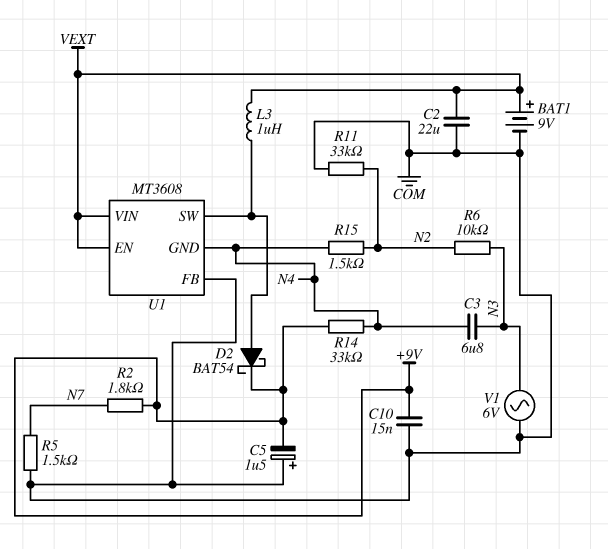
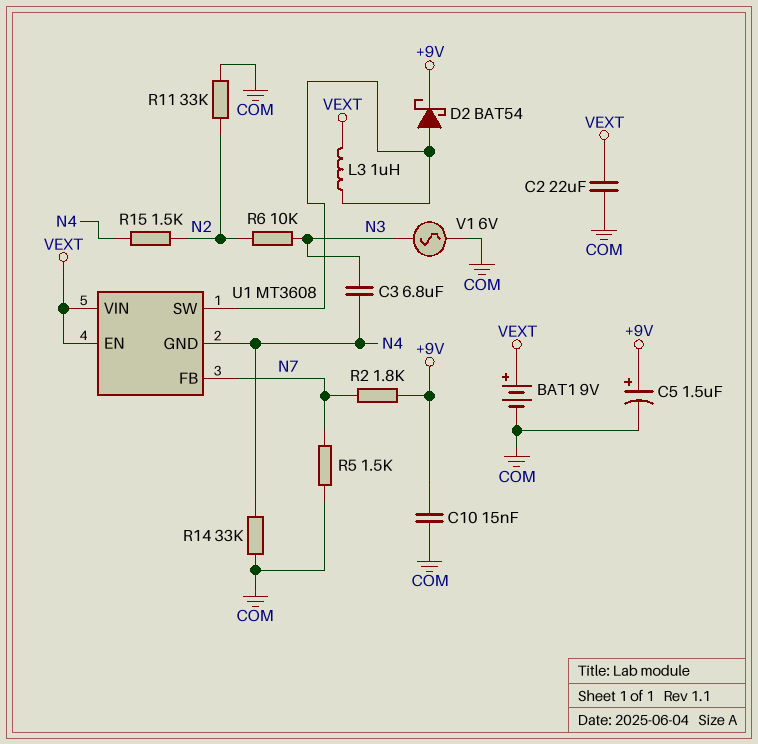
C5: 1.5uF (plus COM, minus +9V) -> 1.5uF (plus +9V, minus COM)
R14: 33k (+9V, N4) -> 33k (COM, N4)
U1 pin FB: COM -> N7

